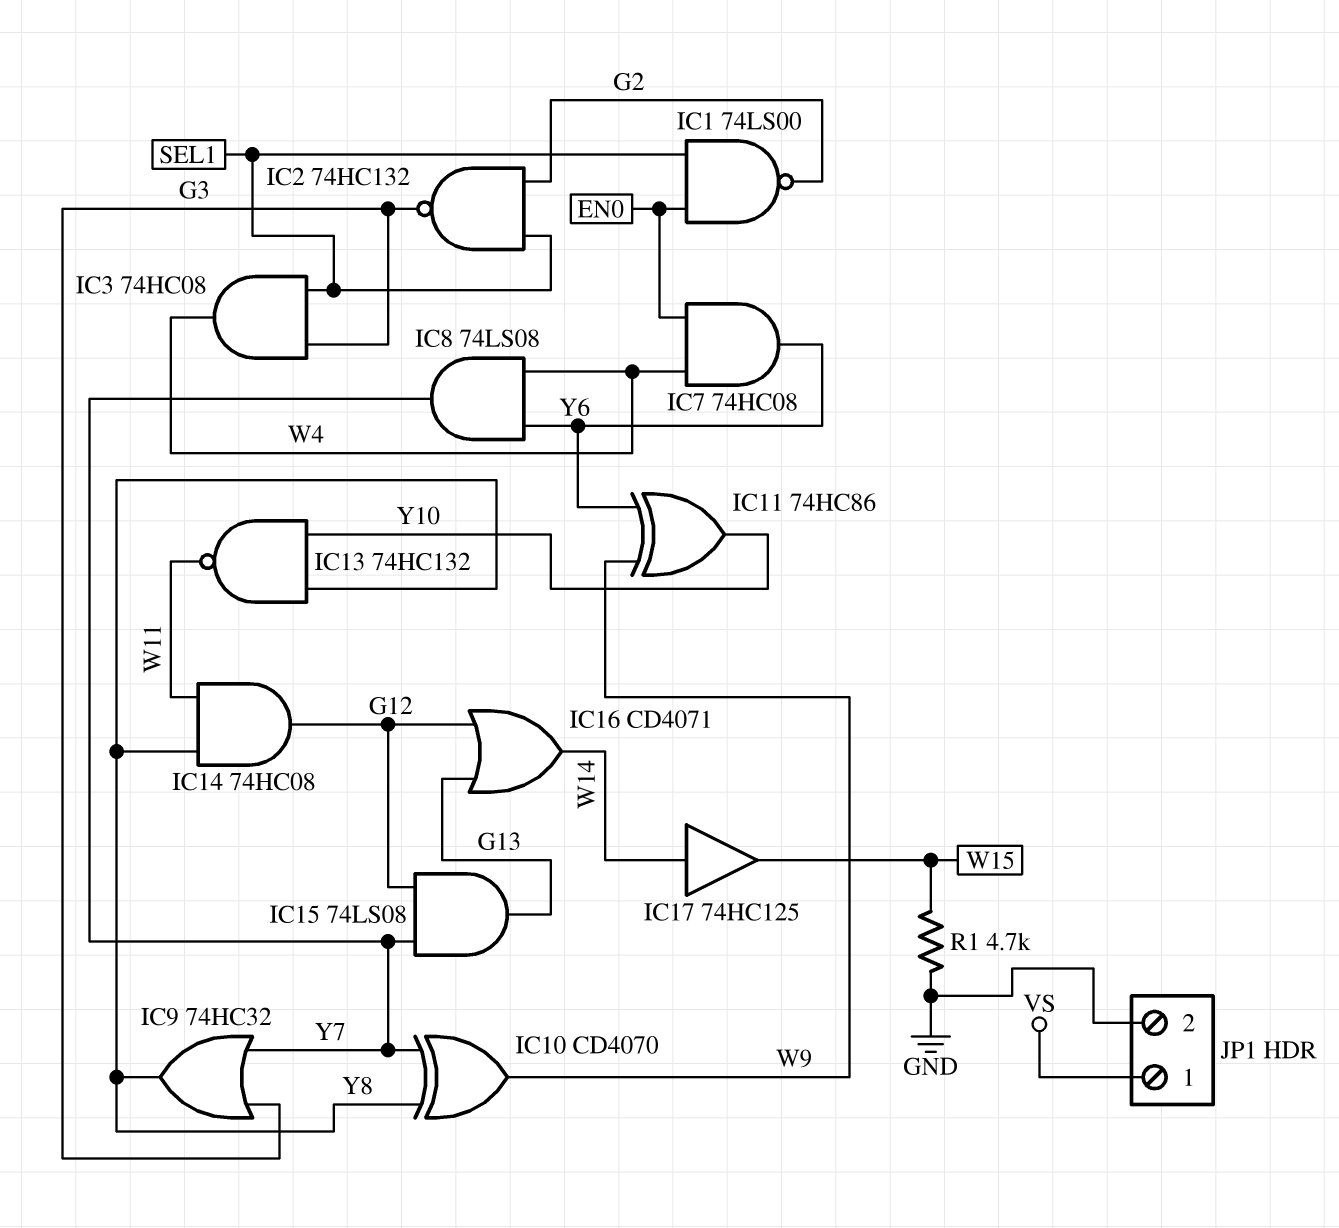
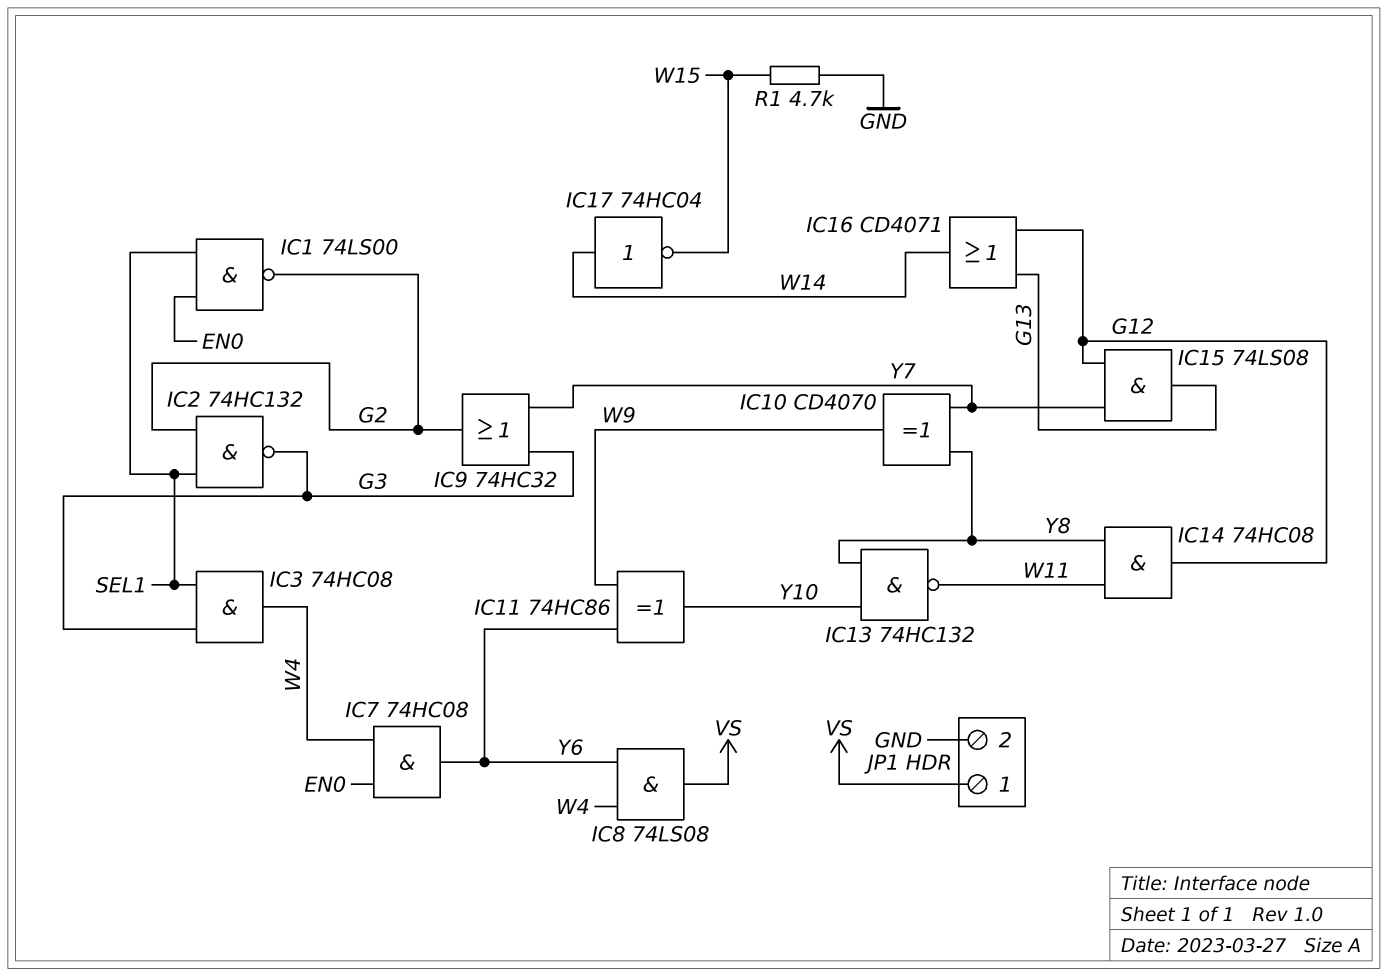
IC8: AND 74LS08 (in W4, in Y6, out Y7) -> AND 74LS08 (in W4, in Y6, out VS)
IC9: OR 74HC32 (in G3, in Y7, out Y8) -> OR 74HC32 (in G3, in Y7, out G2)
IC17: buffer 74HC125 (in W14, out W15) -> NOT 74HC04 (in W14, out W15)

